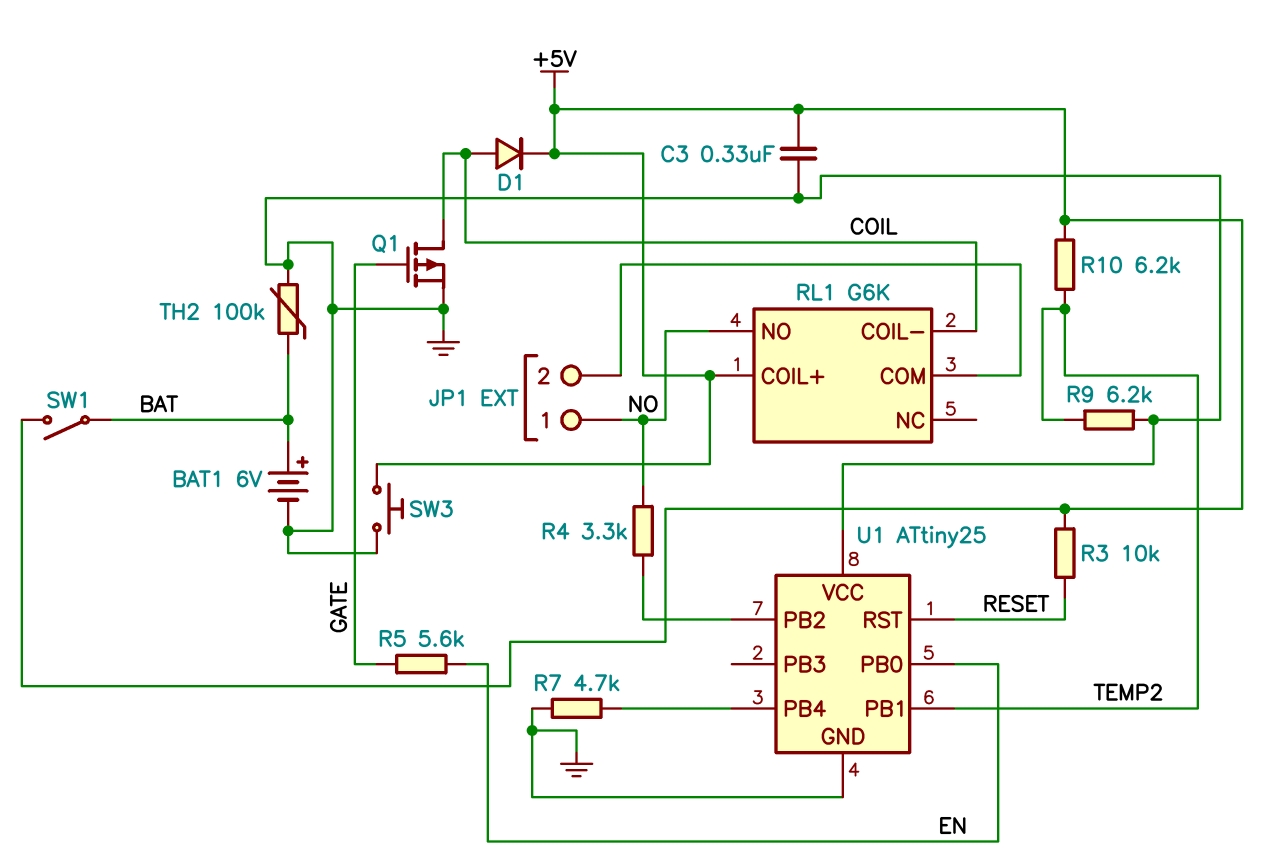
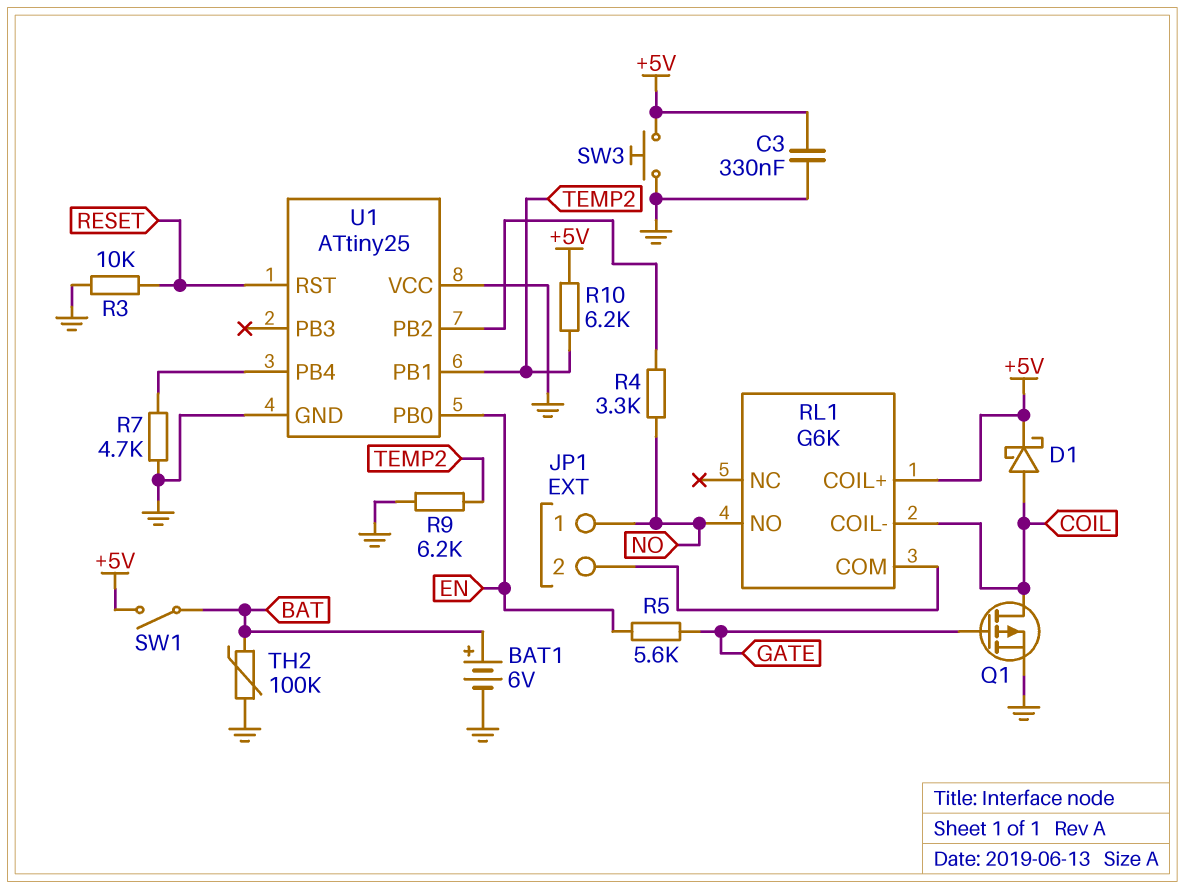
D1: diode (A COIL, K +5V) -> schottky (A COIL, K +5V)
R3: 10k (+5V, RESET) -> 10k (GND, RESET)

